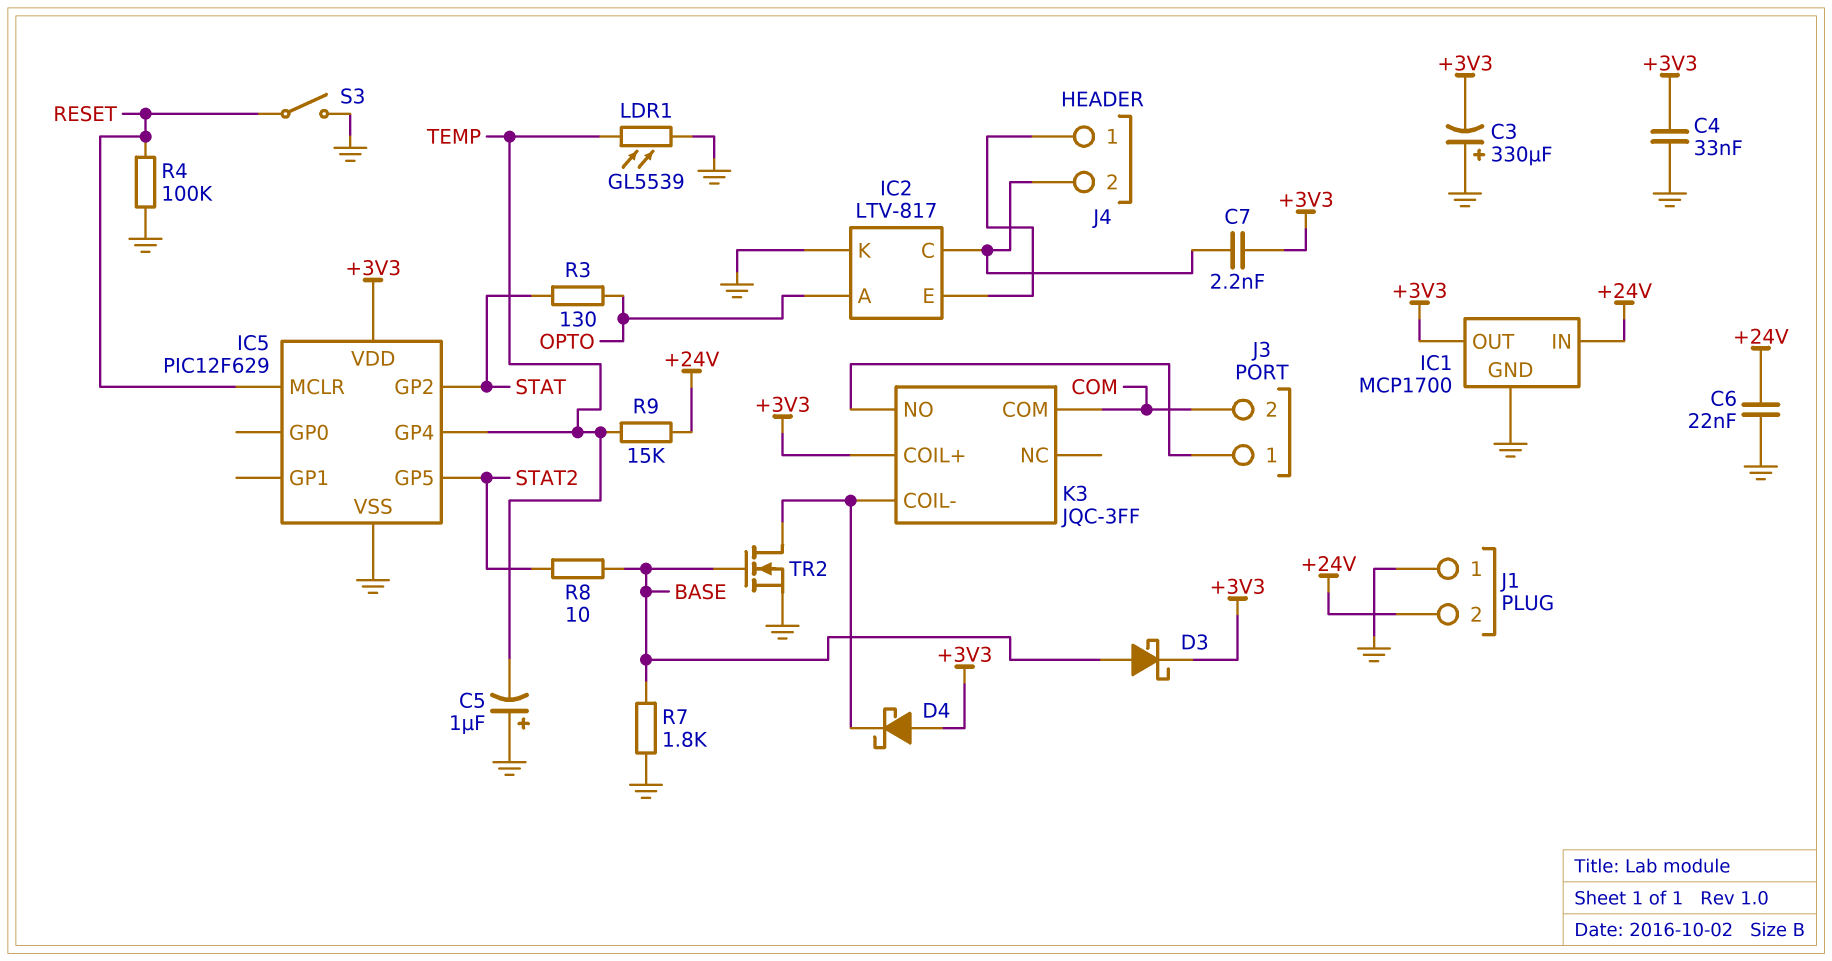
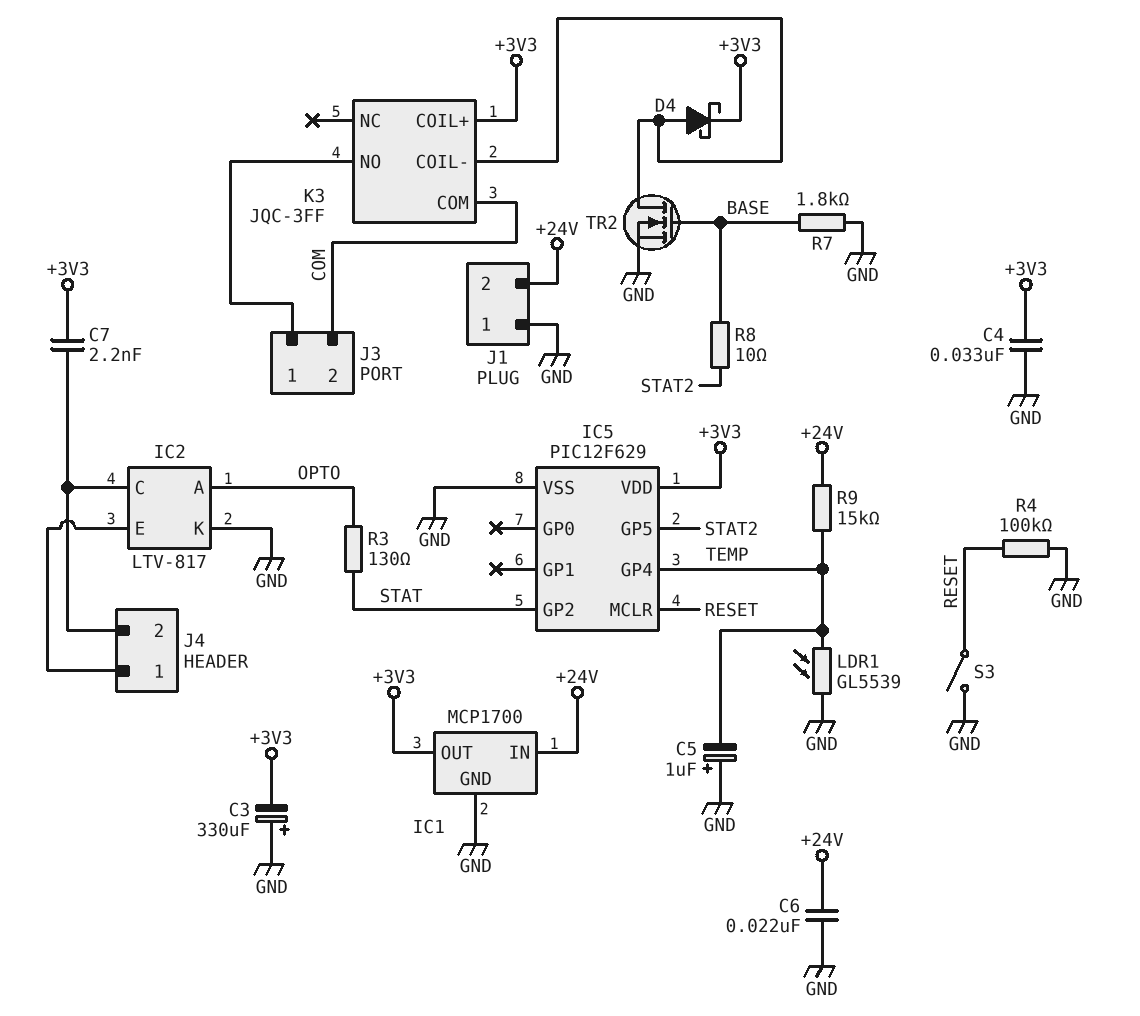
D3: schottky (A BASE, K +3V3) -> none
D4: schottky (A +3V3, K K3/COIL-) -> schottky (A K3/COIL-, K +3V3)

